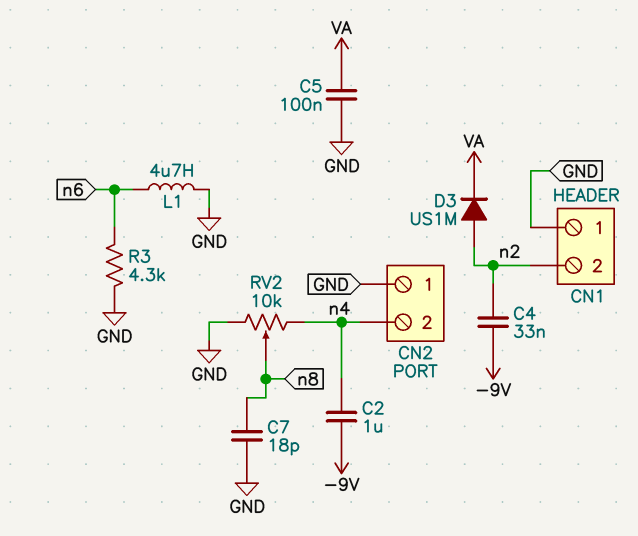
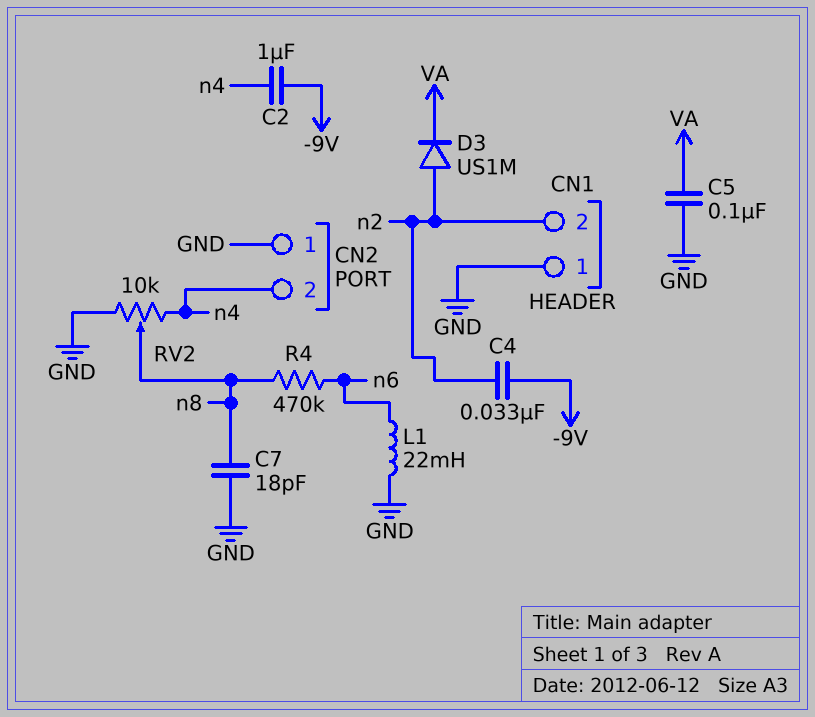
L1: 4.7uH (GND, n6) -> 22mH (GND, n6)
R3: 4.3k (GND, n6) -> none
R4: none -> 470k (n6, n8)

